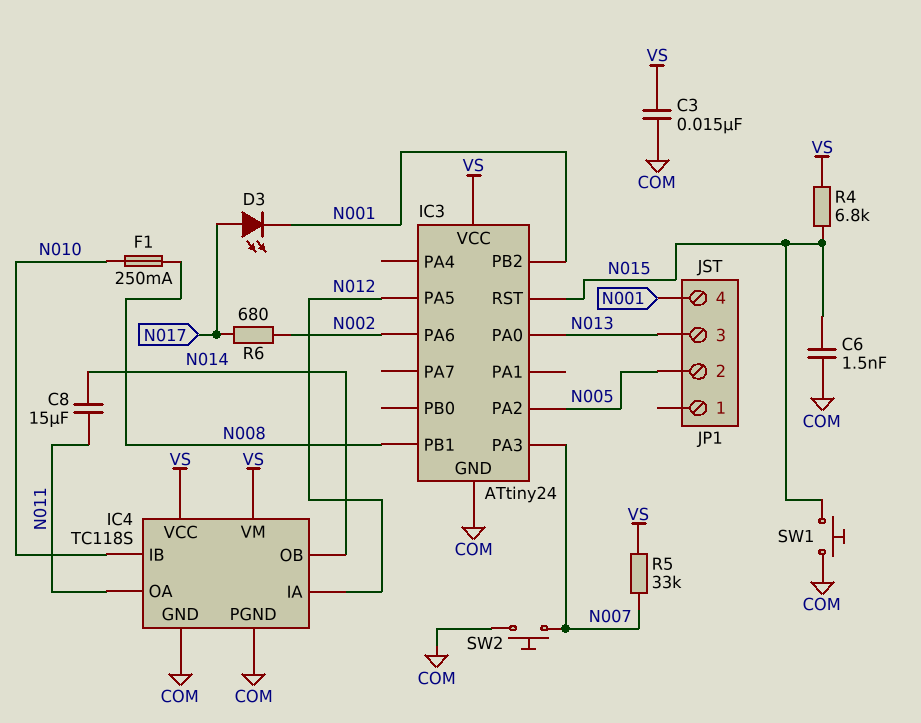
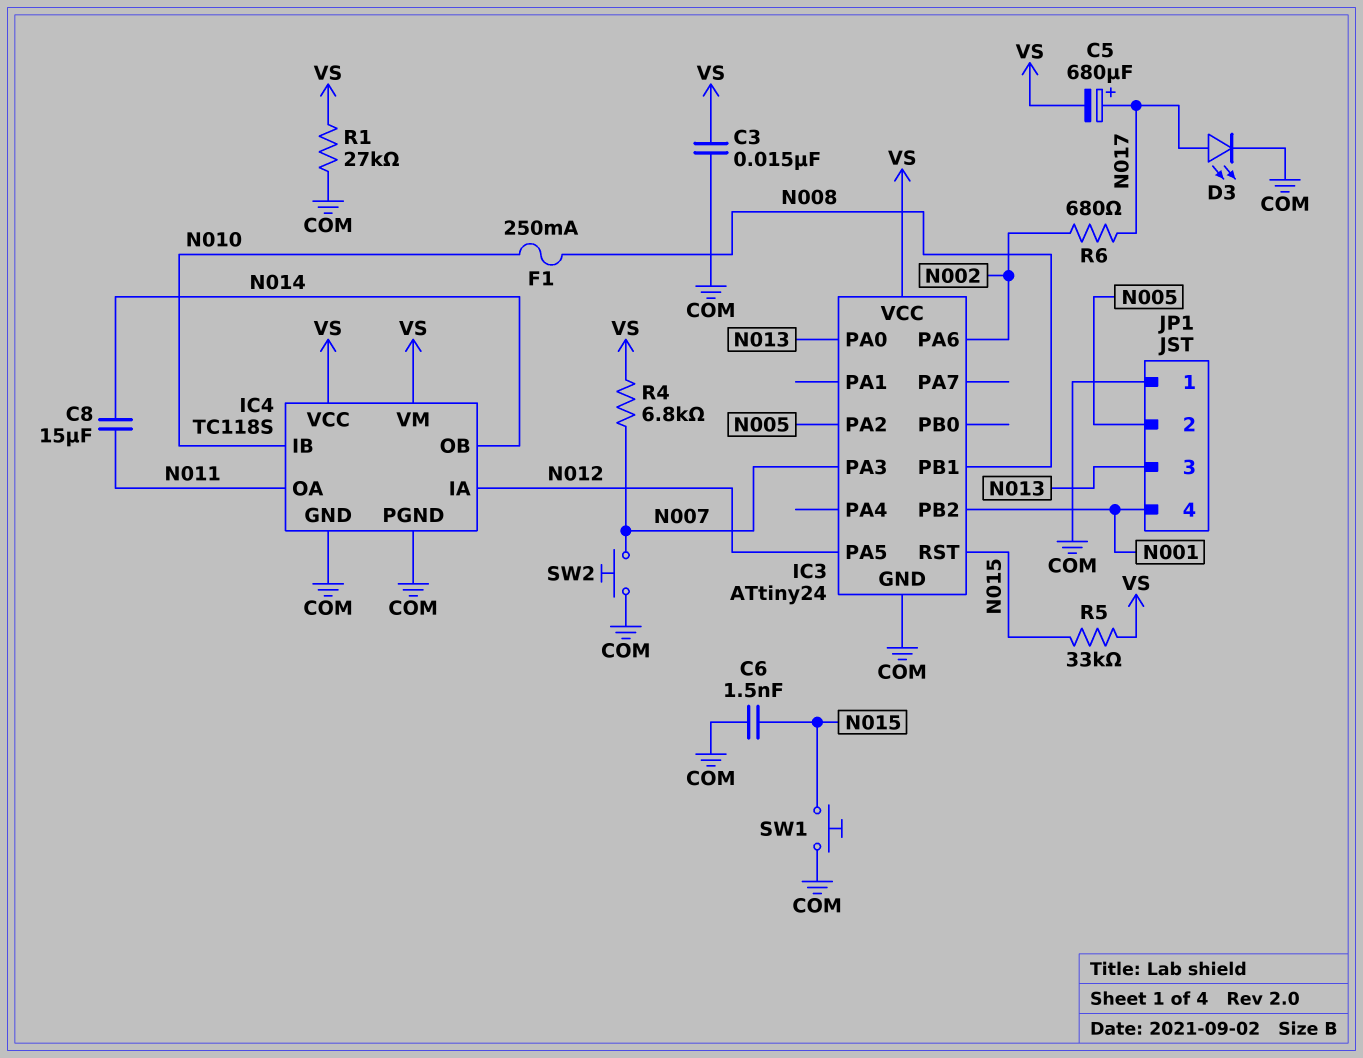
C5: none -> 680uF (plus N017, minus VS)
D3: LED (A N017, K N001) -> LED (A N017, K COM)
JP1 pin 1: none -> COM
R1: none -> 27k (COM, VS)
R4: 6.8k (N015, VS) -> 6.8k (N007, VS)
R5: 33k (N007, VS) -> 33k (N015, VS)

